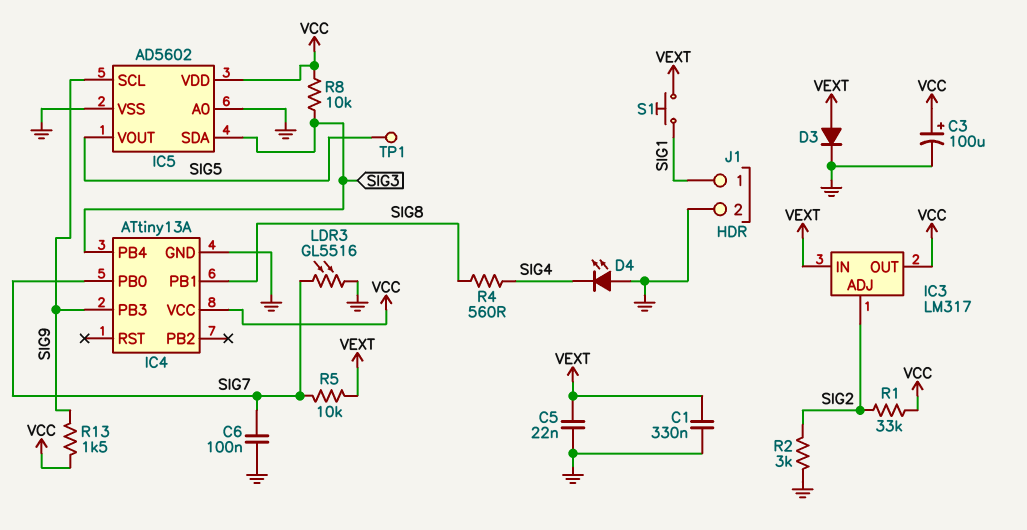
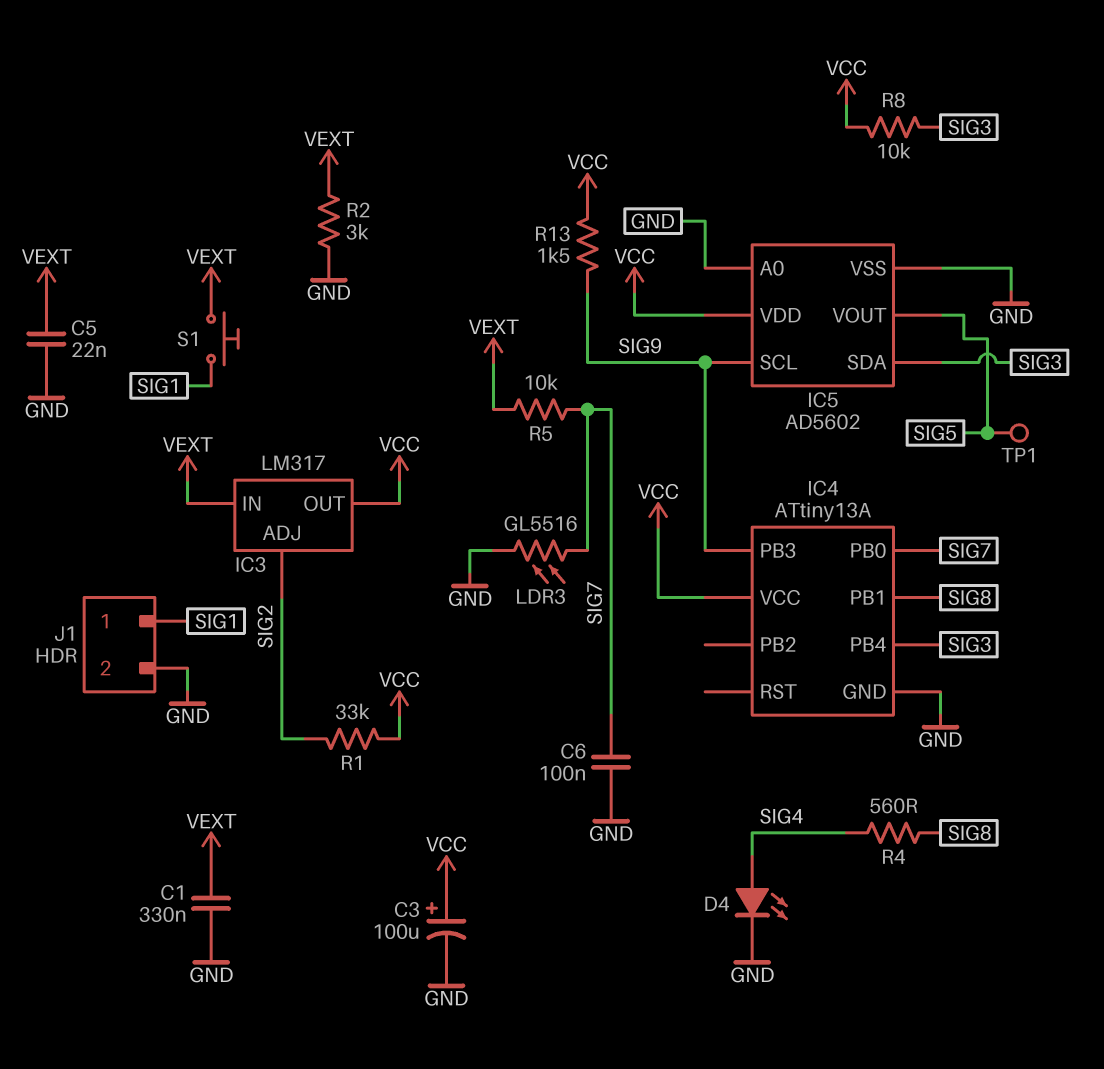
D3: diode (A VEXT, K GND) -> none
D4: LED (A GND, K SIG4) -> LED (A SIG4, K GND)
R2: 3k (GND, SIG2) -> 3k (GND, VEXT)

